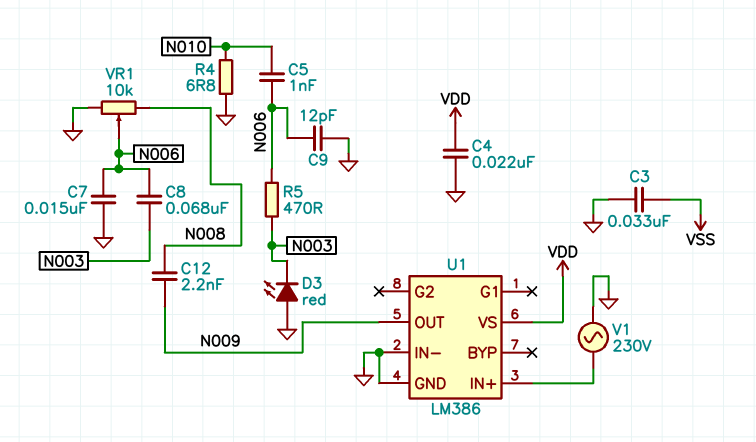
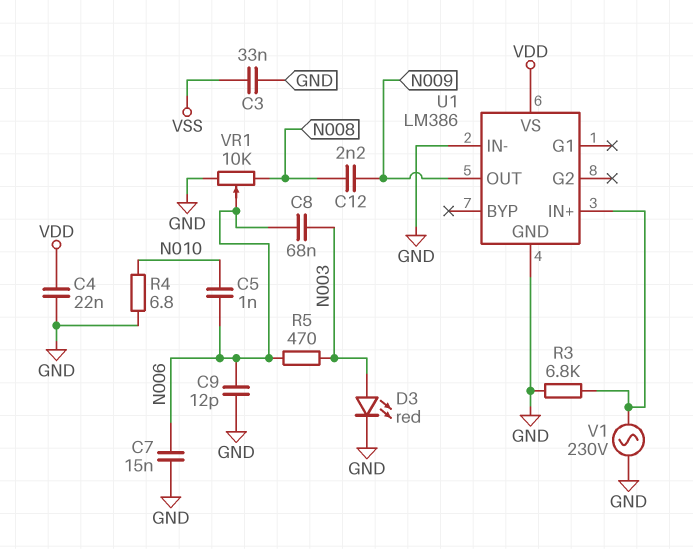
D3: LED red (A GND, K N003) -> LED red (A N003, K GND)
R3: none -> 6.8k (GND, U1/IN+)

